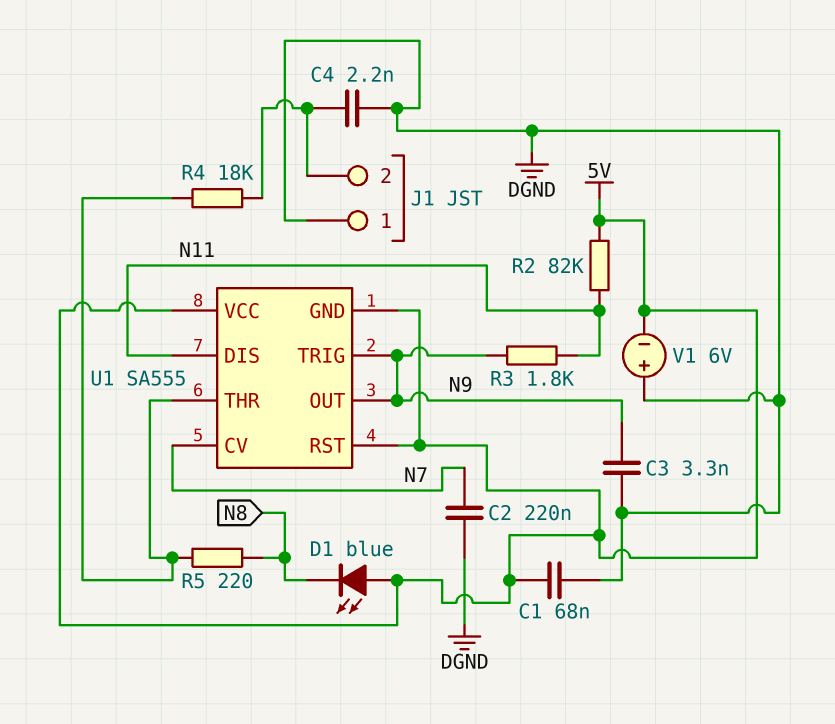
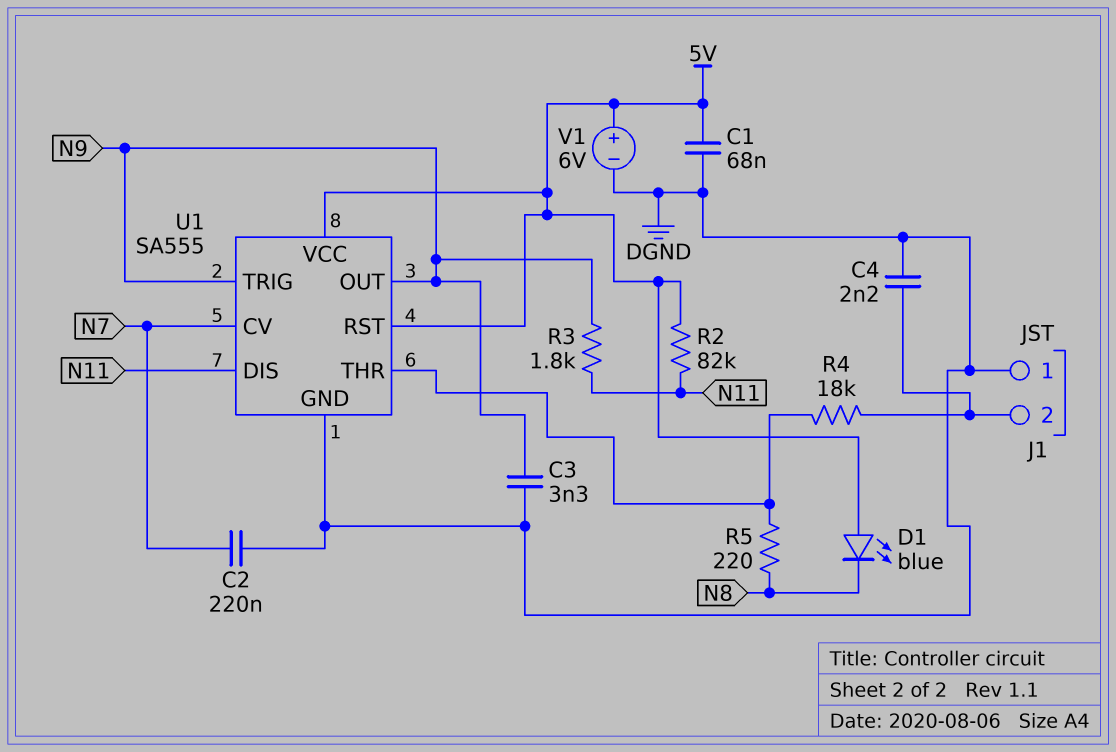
U1 pin GND: 5V -> DGND
V1: 6V (plus DGND, minus 5V) -> 6V (plus 5V, minus DGND)

